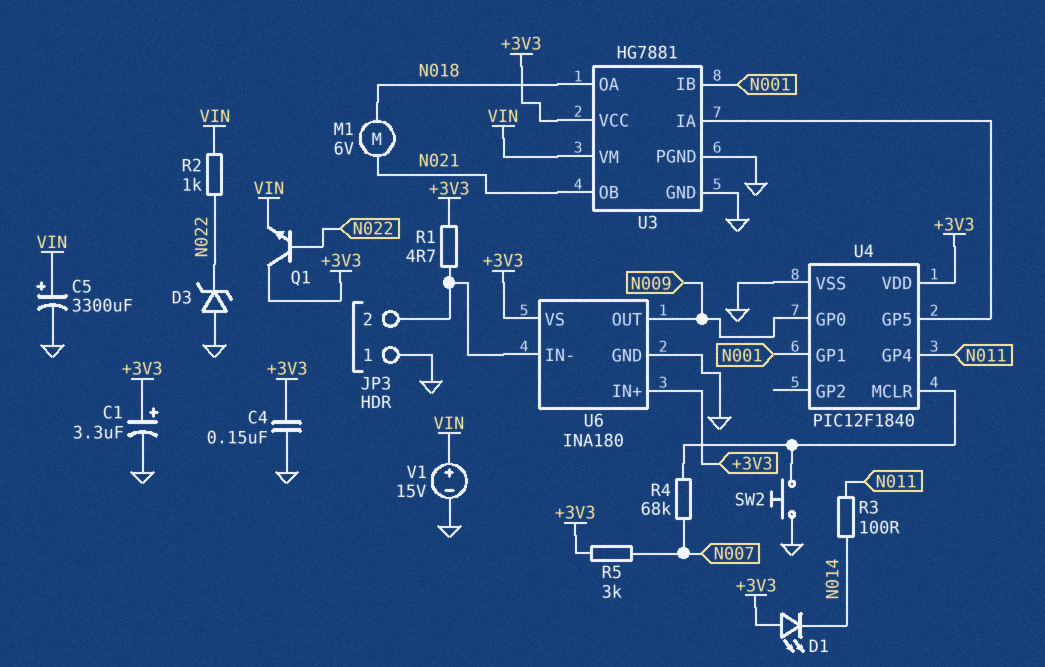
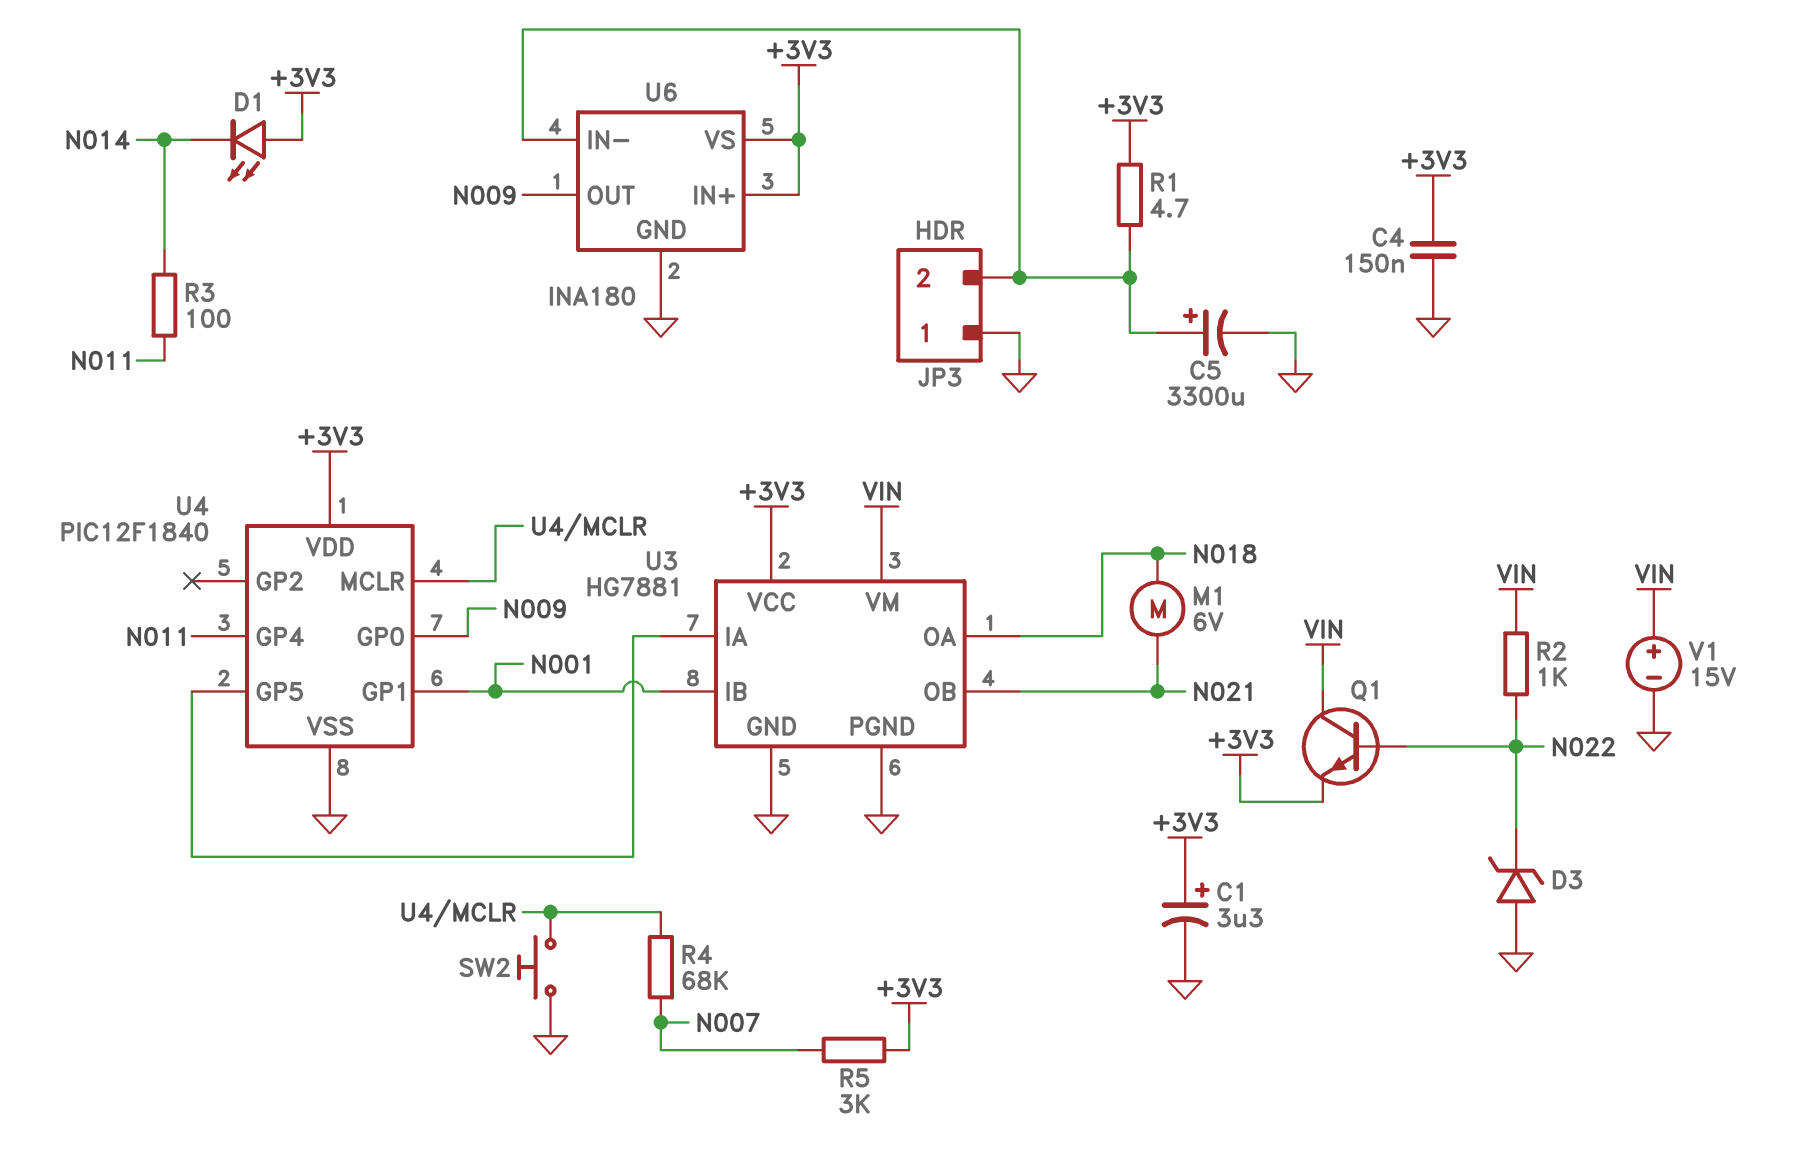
C5: 3300uF (plus VIN, minus GND) -> 3300uF (plus JP3/2, minus GND)
Q1: NPN (B N022, C +3V3, E VIN) -> NPN (B N022, C VIN, E +3V3)

